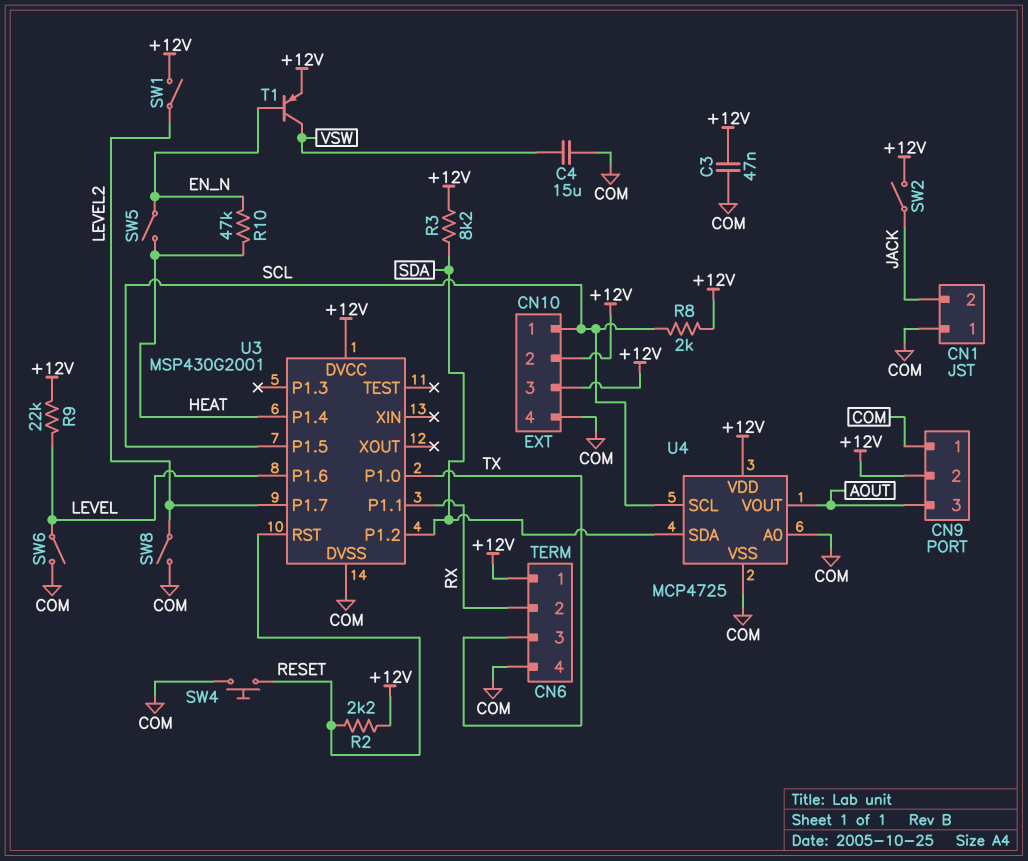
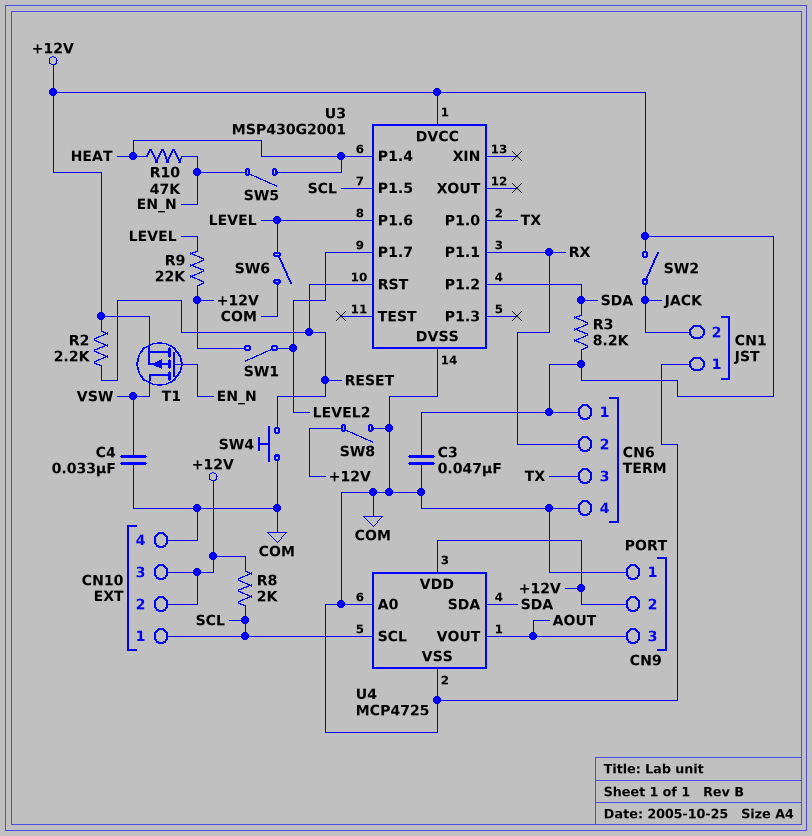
C4: 15uF (COM, VSW) -> 33nF (COM, VSW)
SW8: switch (COM, LEVEL2) -> switch (+12V, COM)
T1: PNP (B EN_N, C VSW, E +12V) -> PMOS (G EN_N, D VSW, S +12V)

